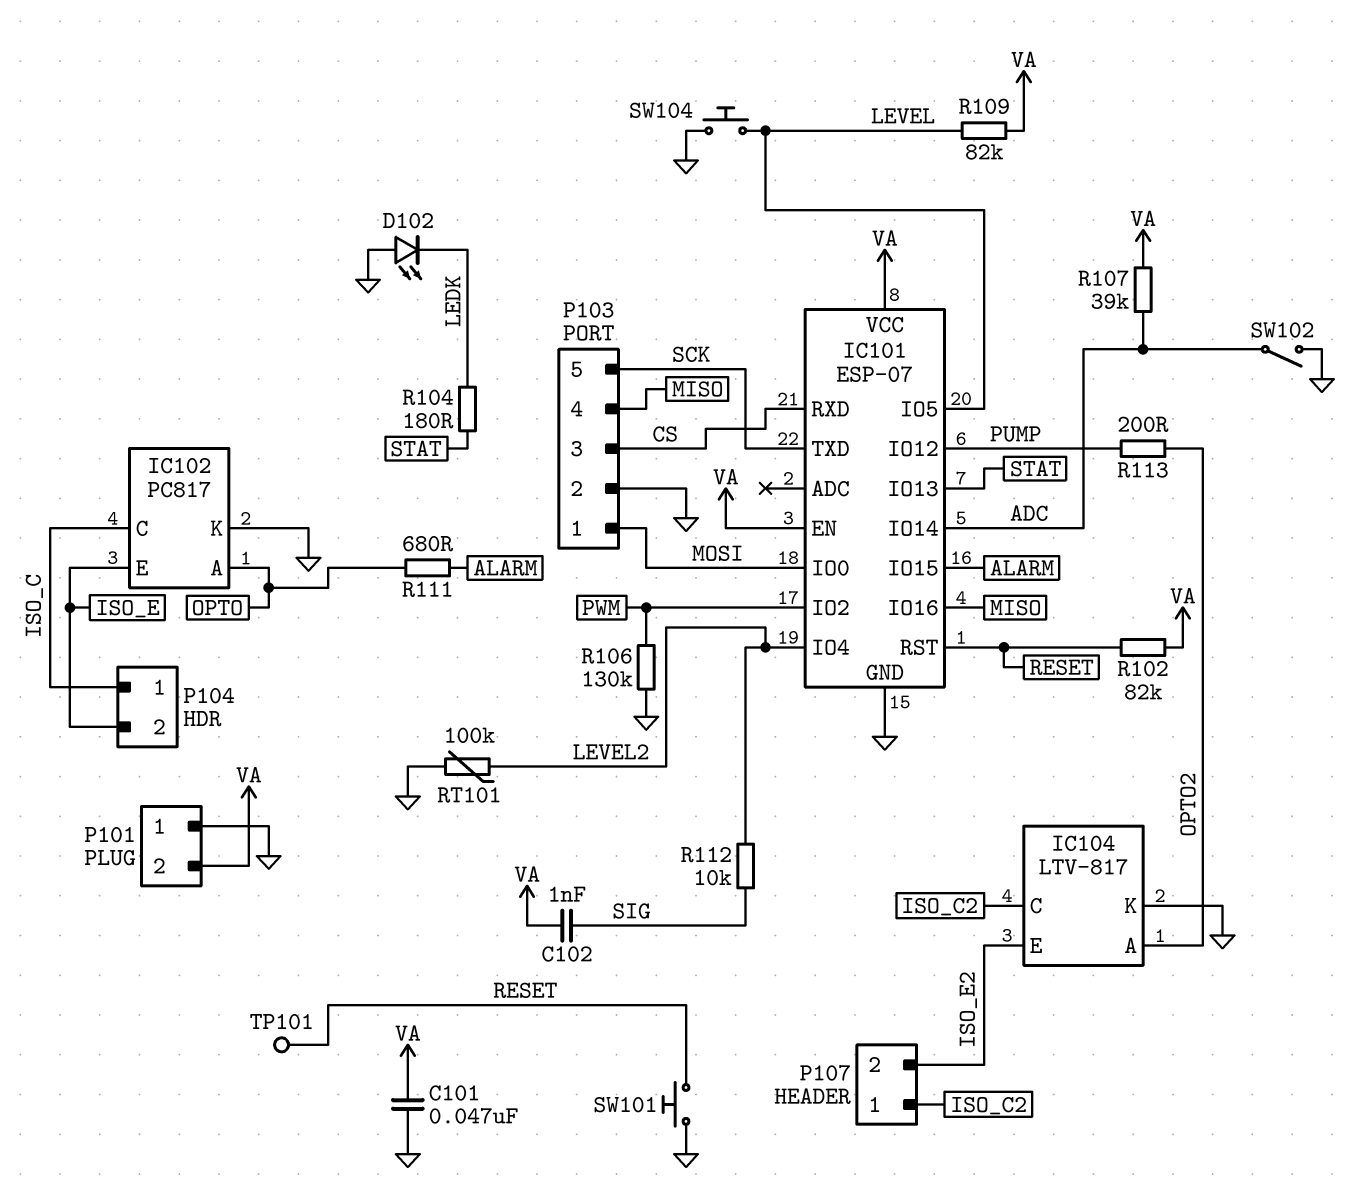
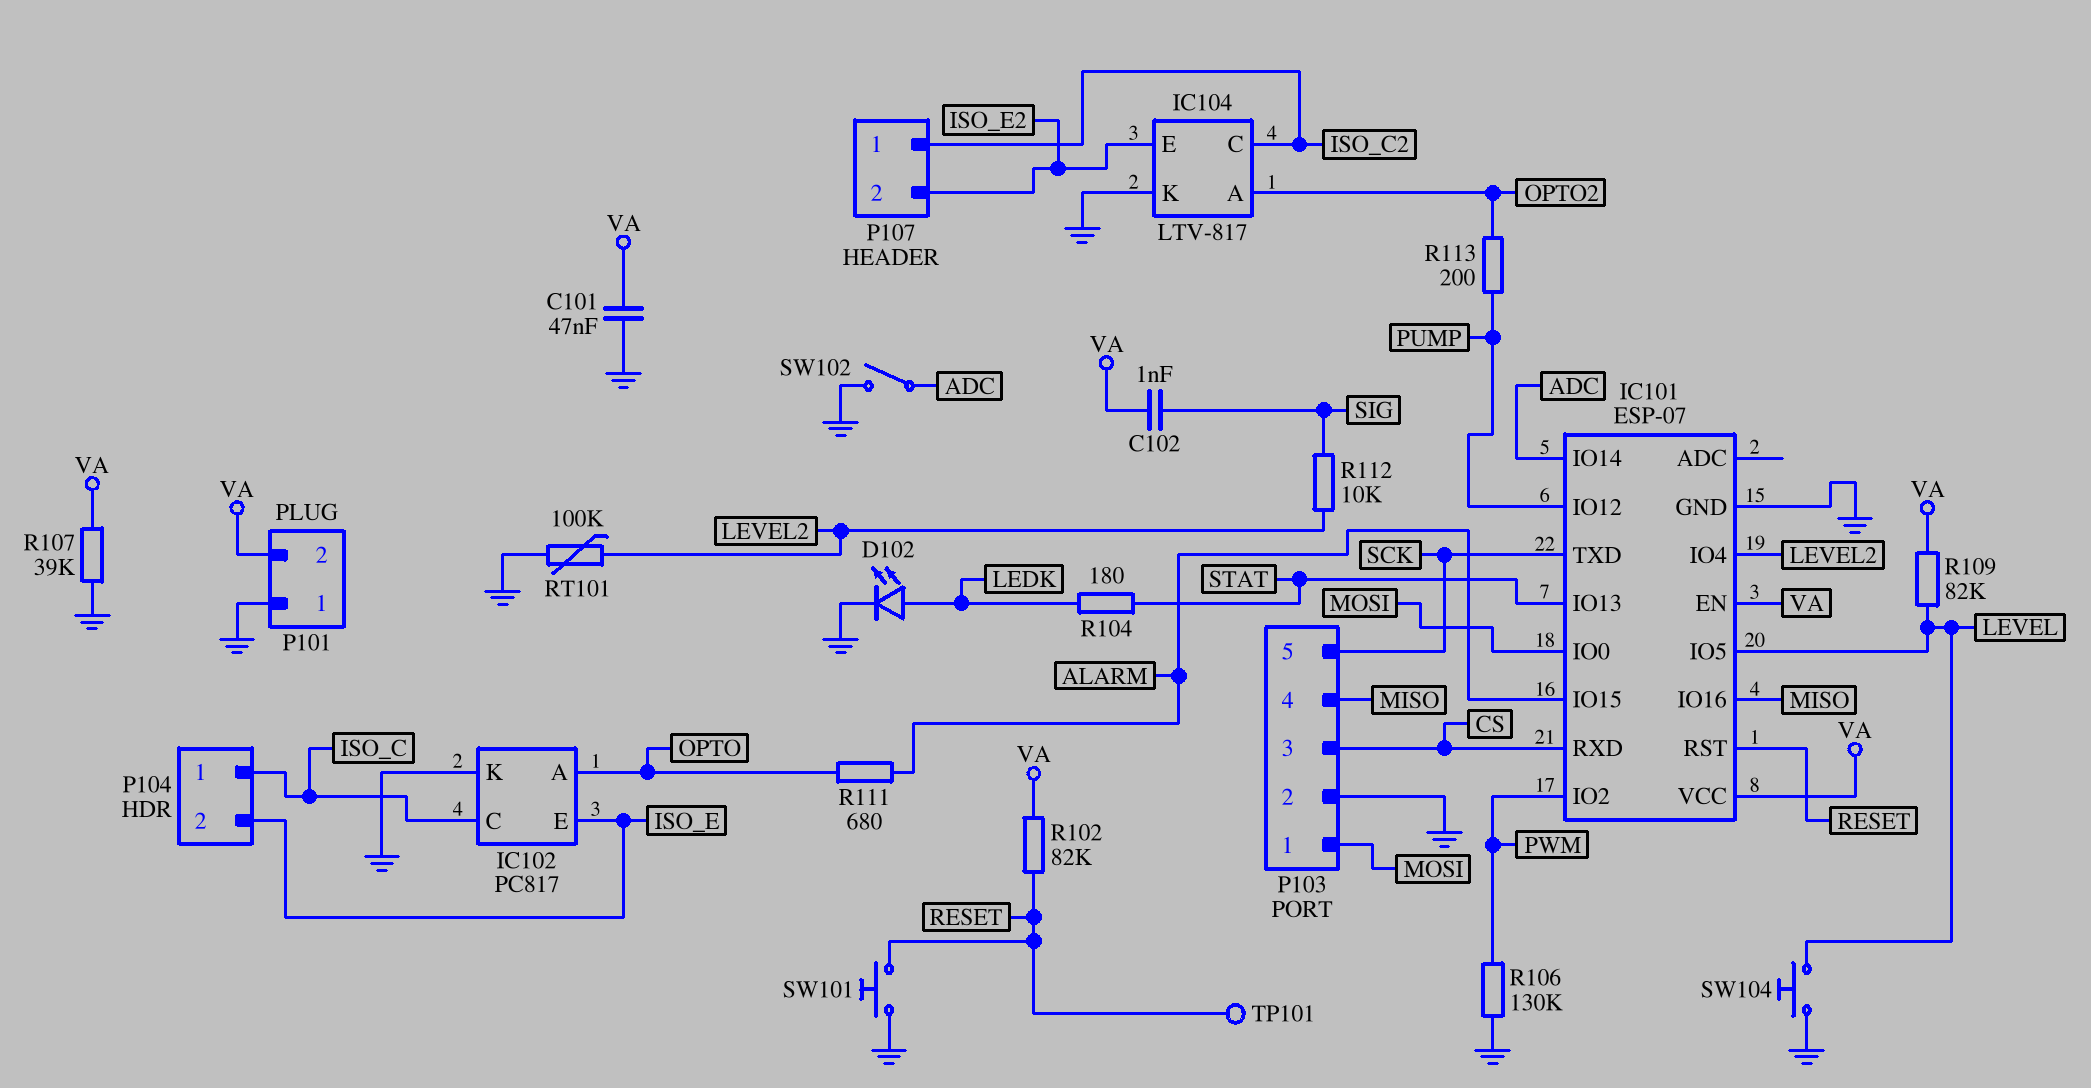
D102: LED (A GND, K LEDK) -> LED (A LEDK, K GND)
R107: 39k (ADC, VA) -> 39k (GND, VA)

